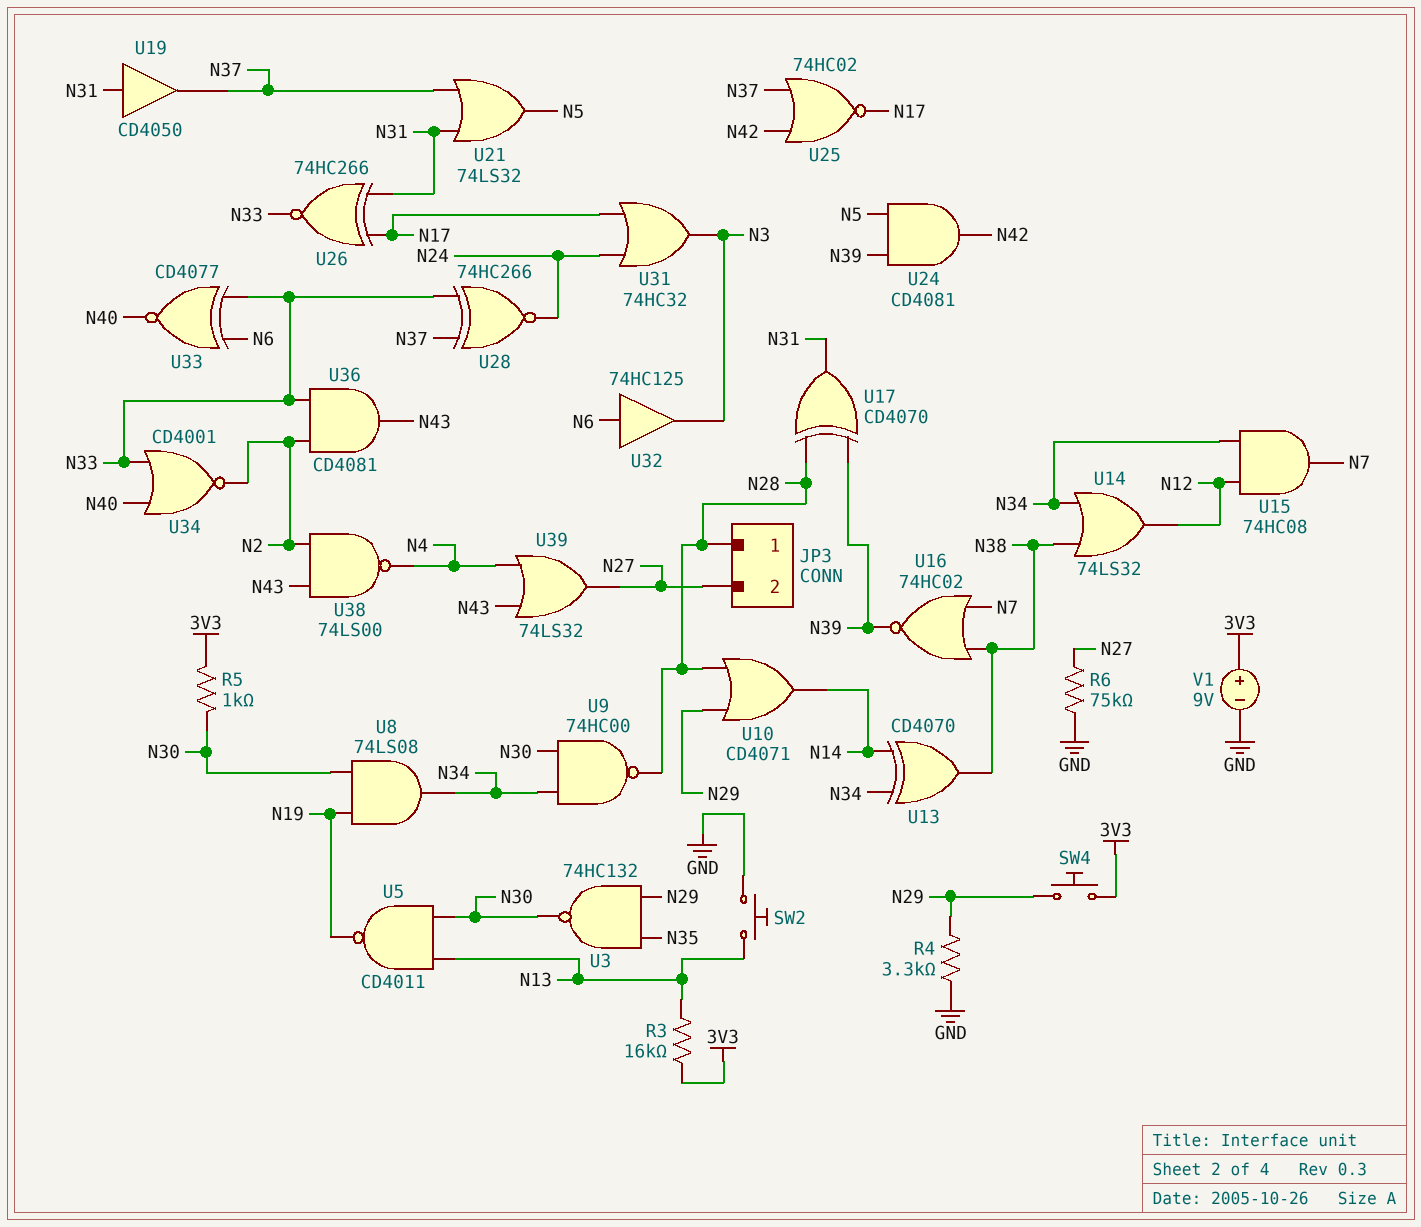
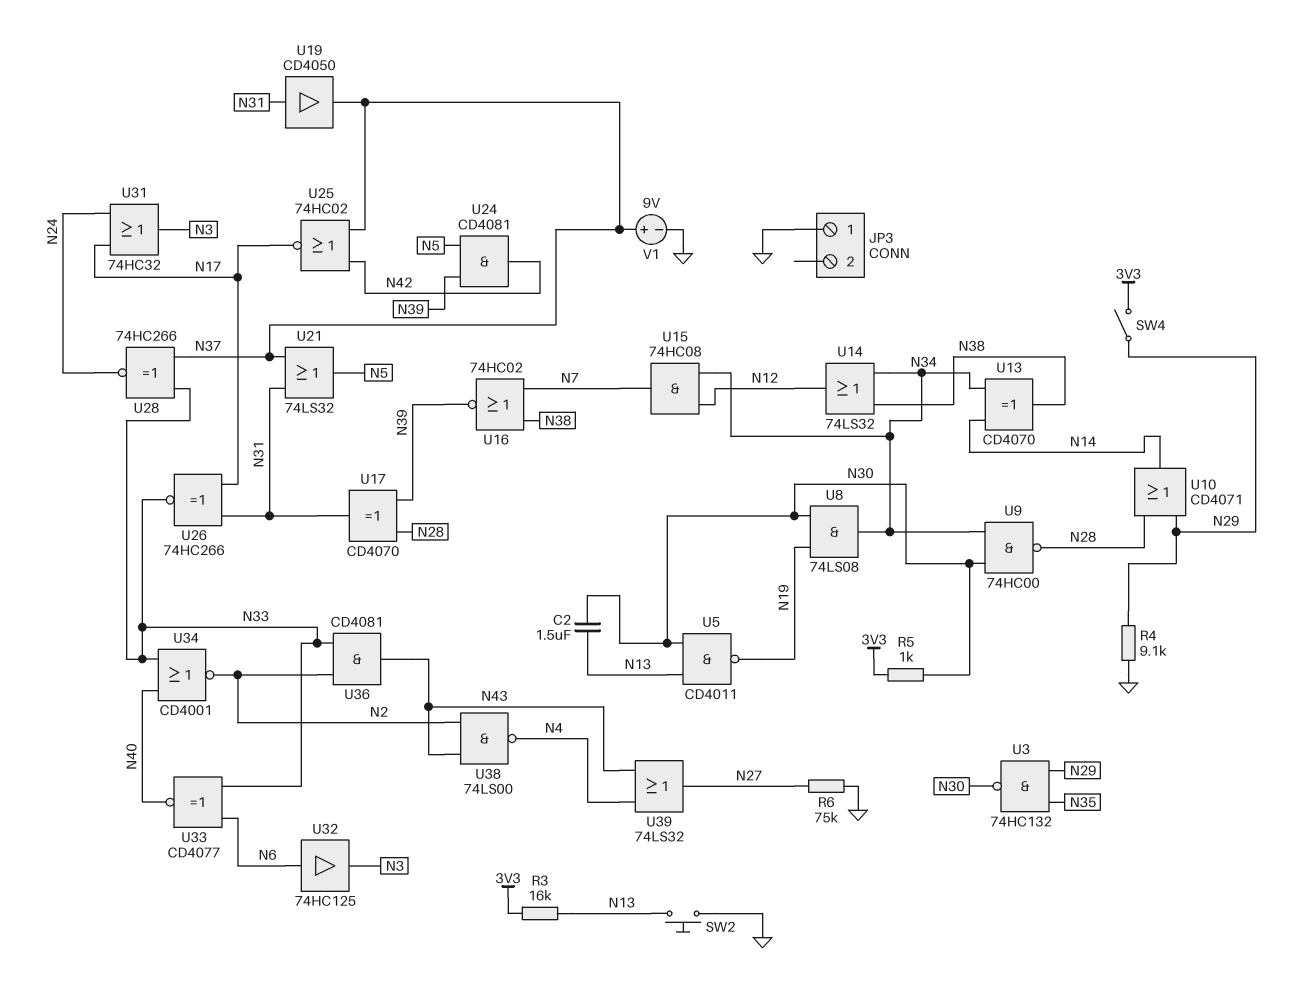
C2: none -> 1.5uF (N13, N30)
JP3 pin 1: N28 -> GND
JP3 pin 2: N27 -> none
R4: 3.3k (GND, N29) -> 9.1k (GND, N29)
SW4: button (3V3, N29) -> switch (3V3, N29)
V1: 9V (plus 3V3, minus GND) -> 9V (plus N37, minus GND)

